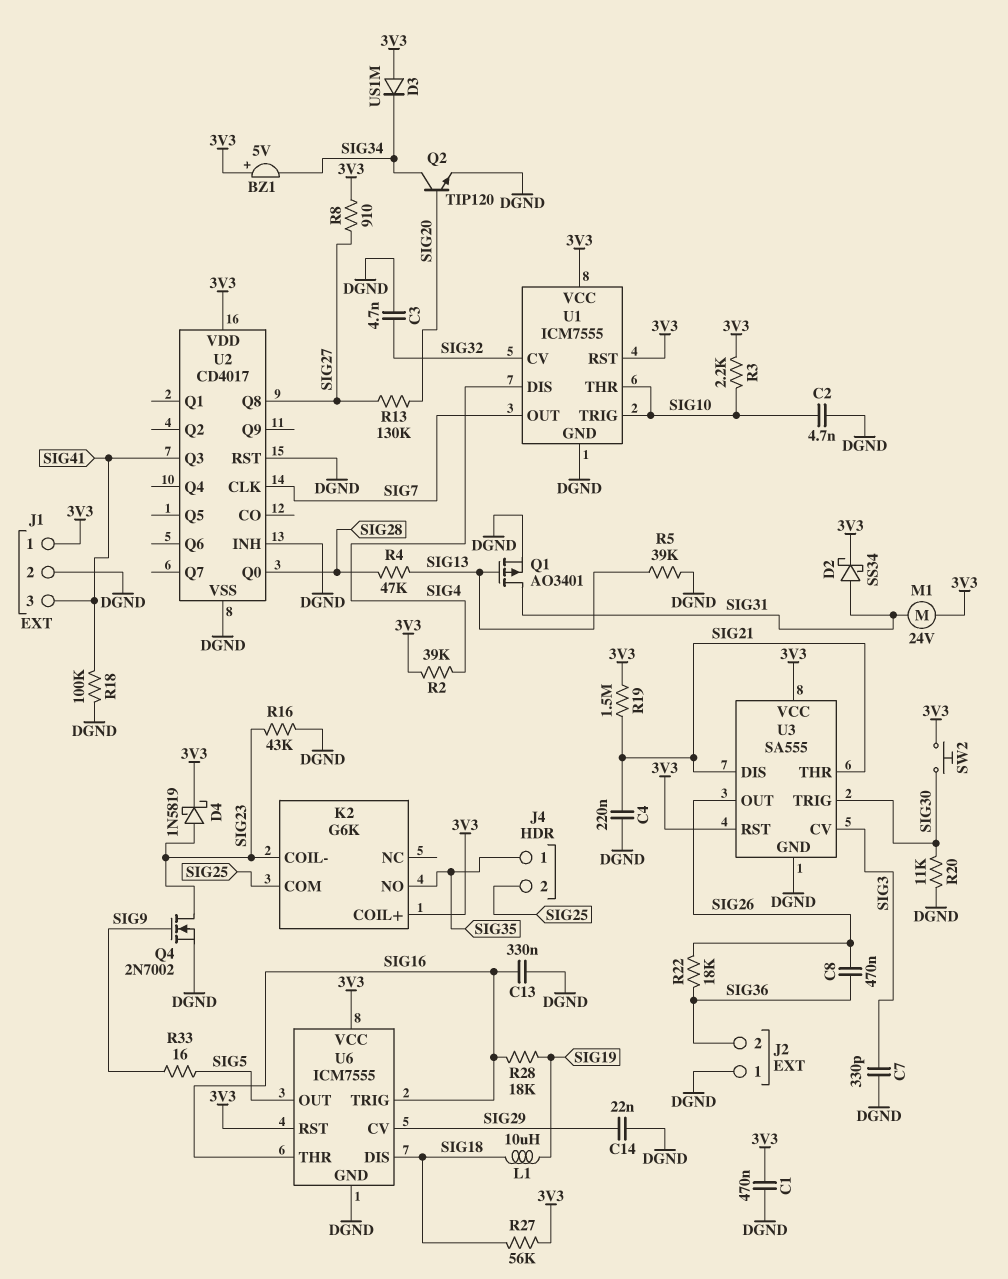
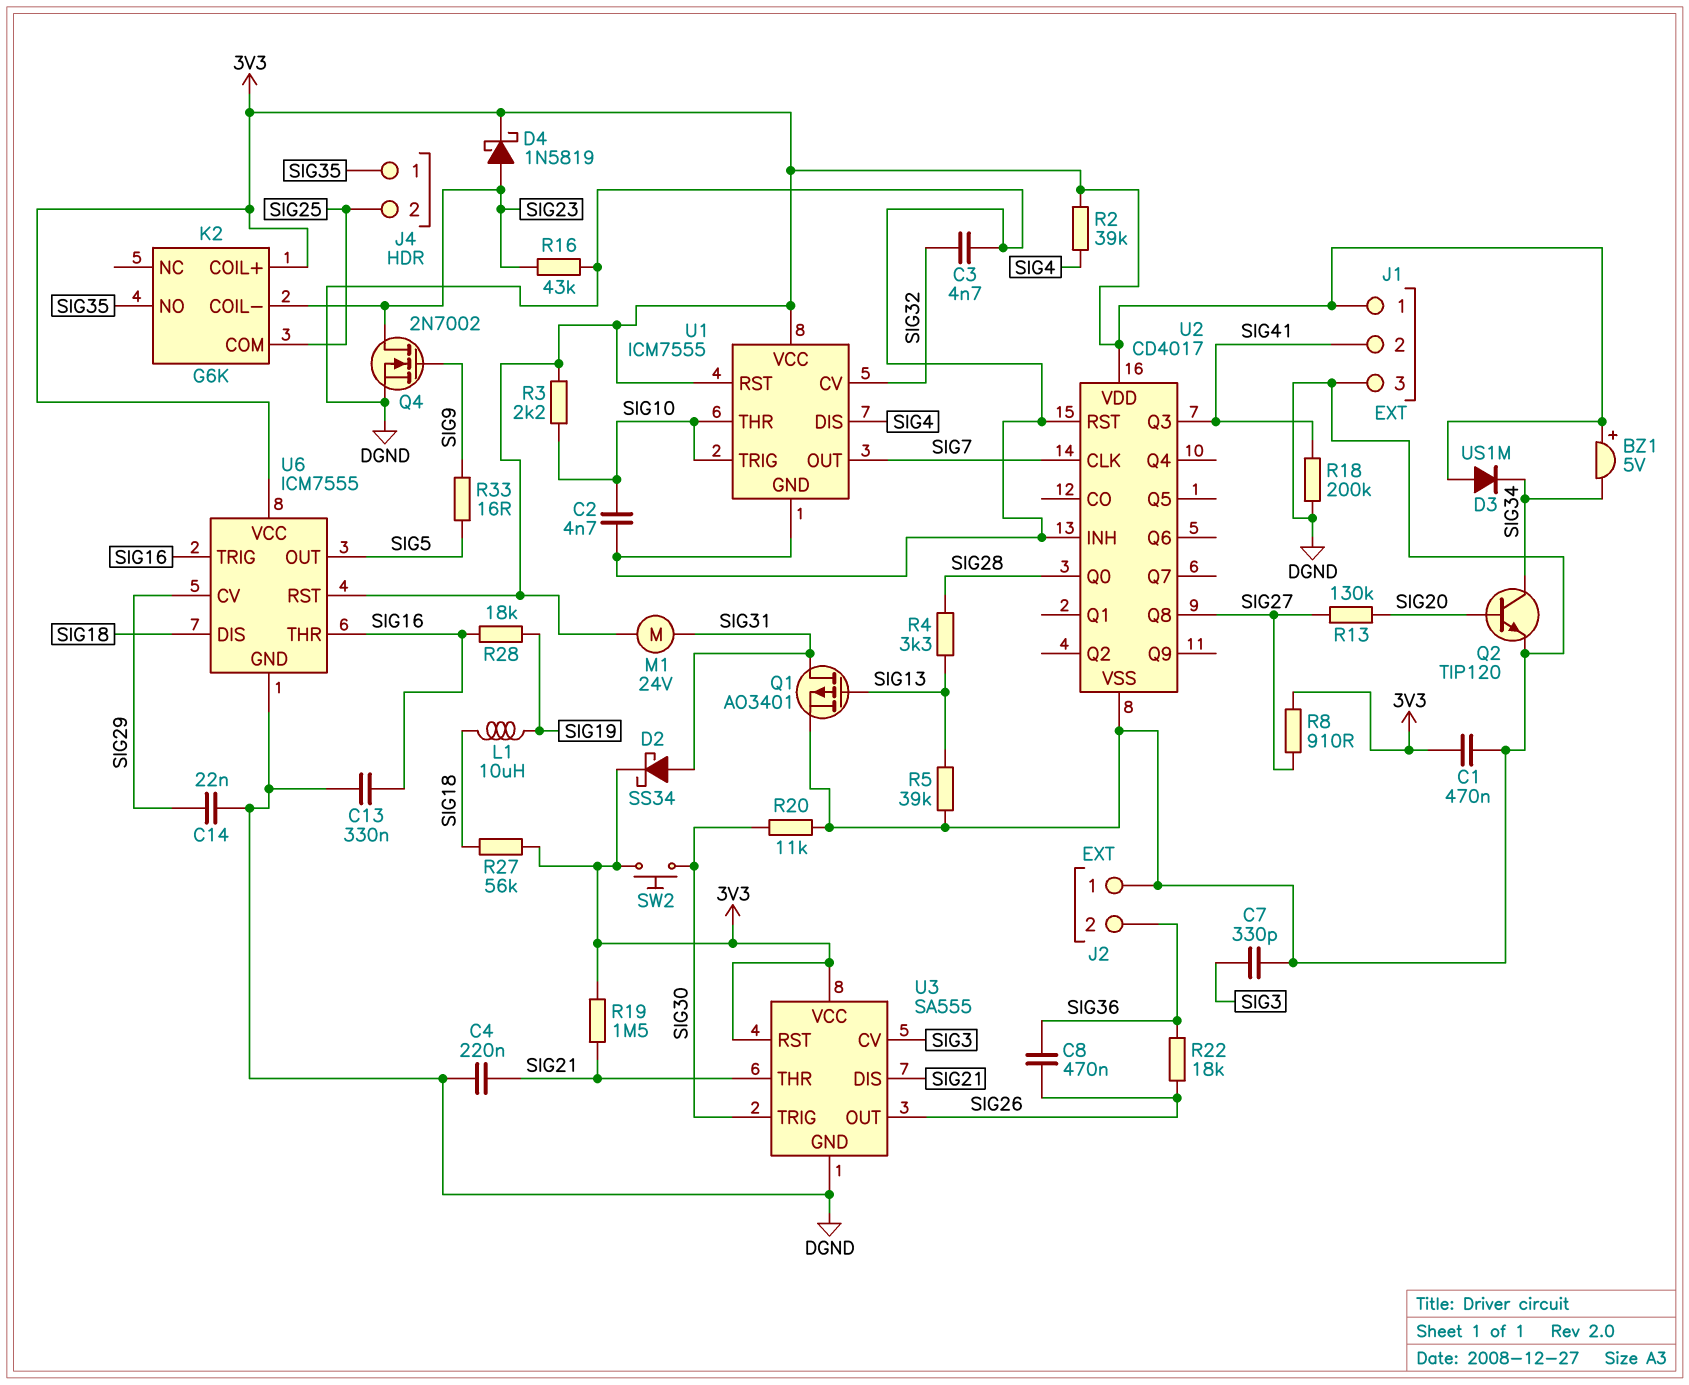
J1 pin 2: DGND -> SIG41
J1 pin 3: SIG41 -> DGND
R4: 47k (SIG13, SIG28) -> 3.3k (SIG13, SIG28)
R18: 100k (DGND, SIG41) -> 200k (DGND, SIG41)

